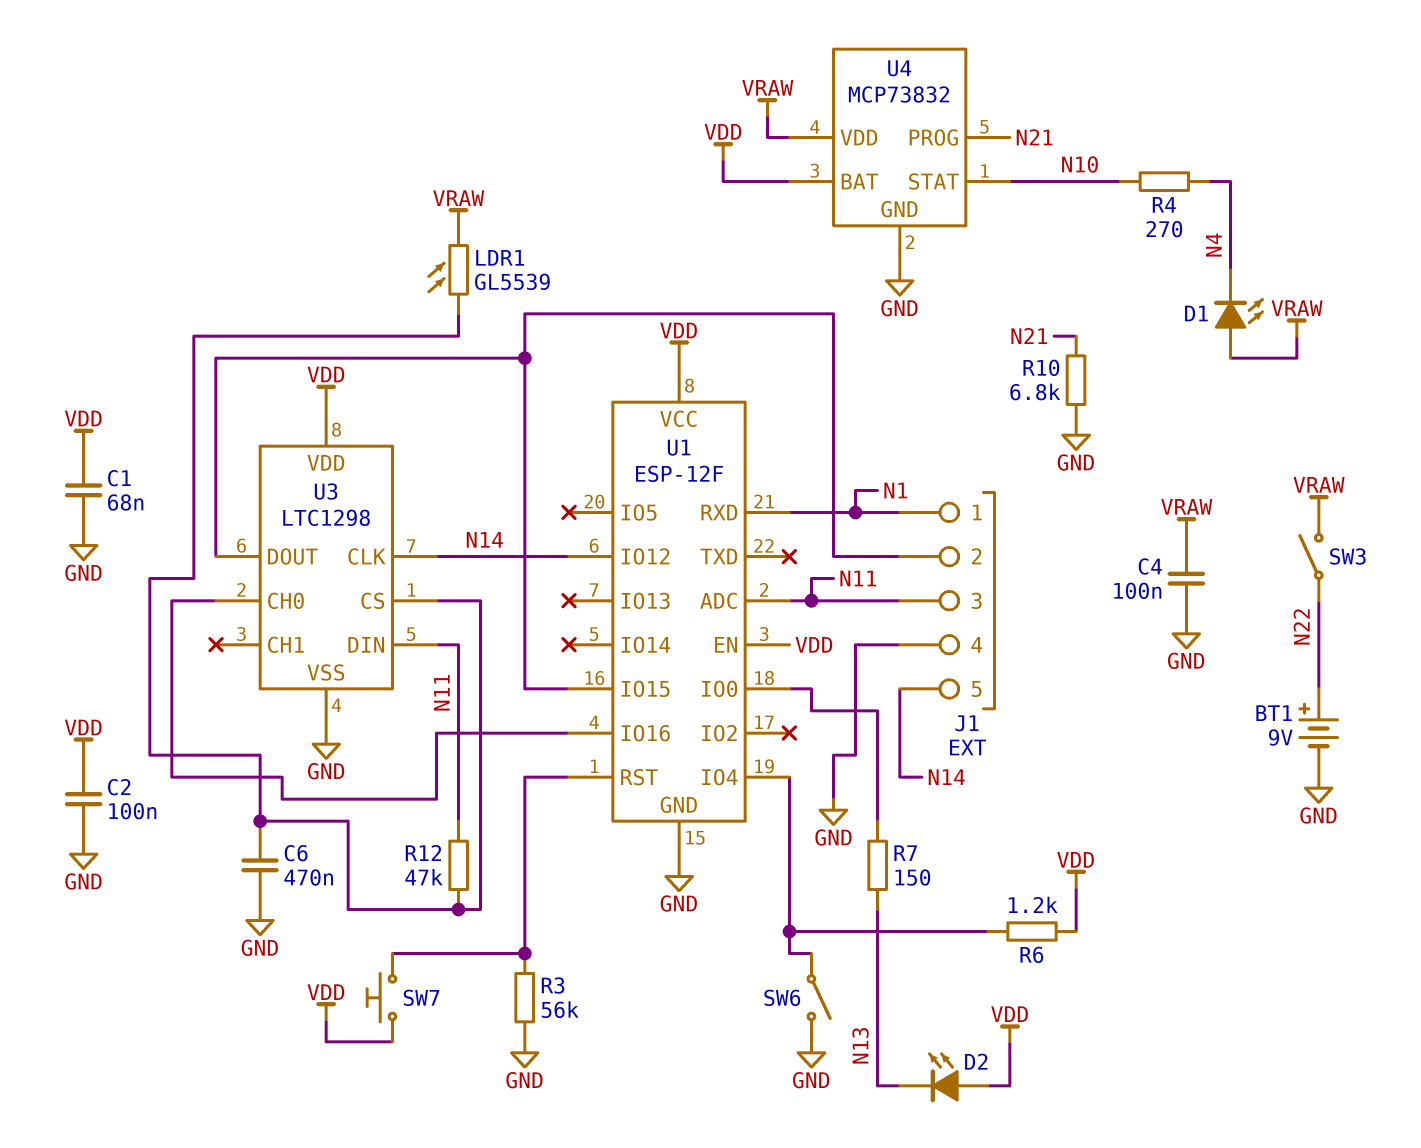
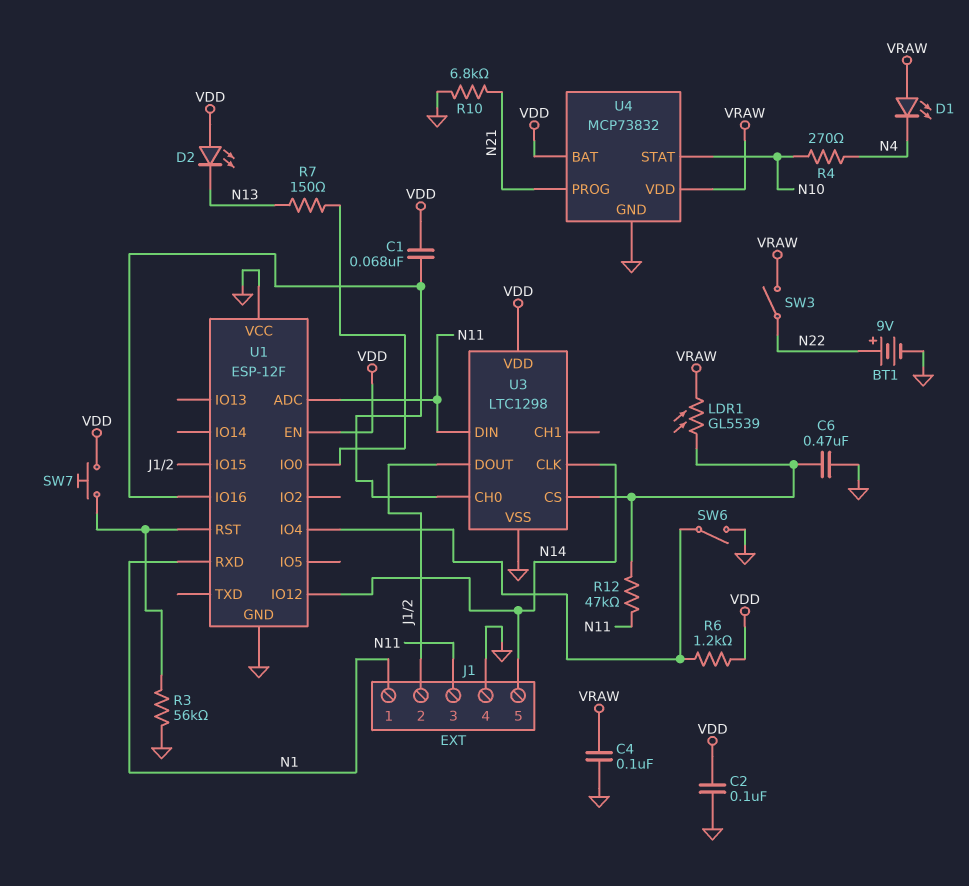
C1: 68nF (GND, VDD) -> 68nF (U1/IO16, VDD)
U1 pin VCC: VDD -> GND

